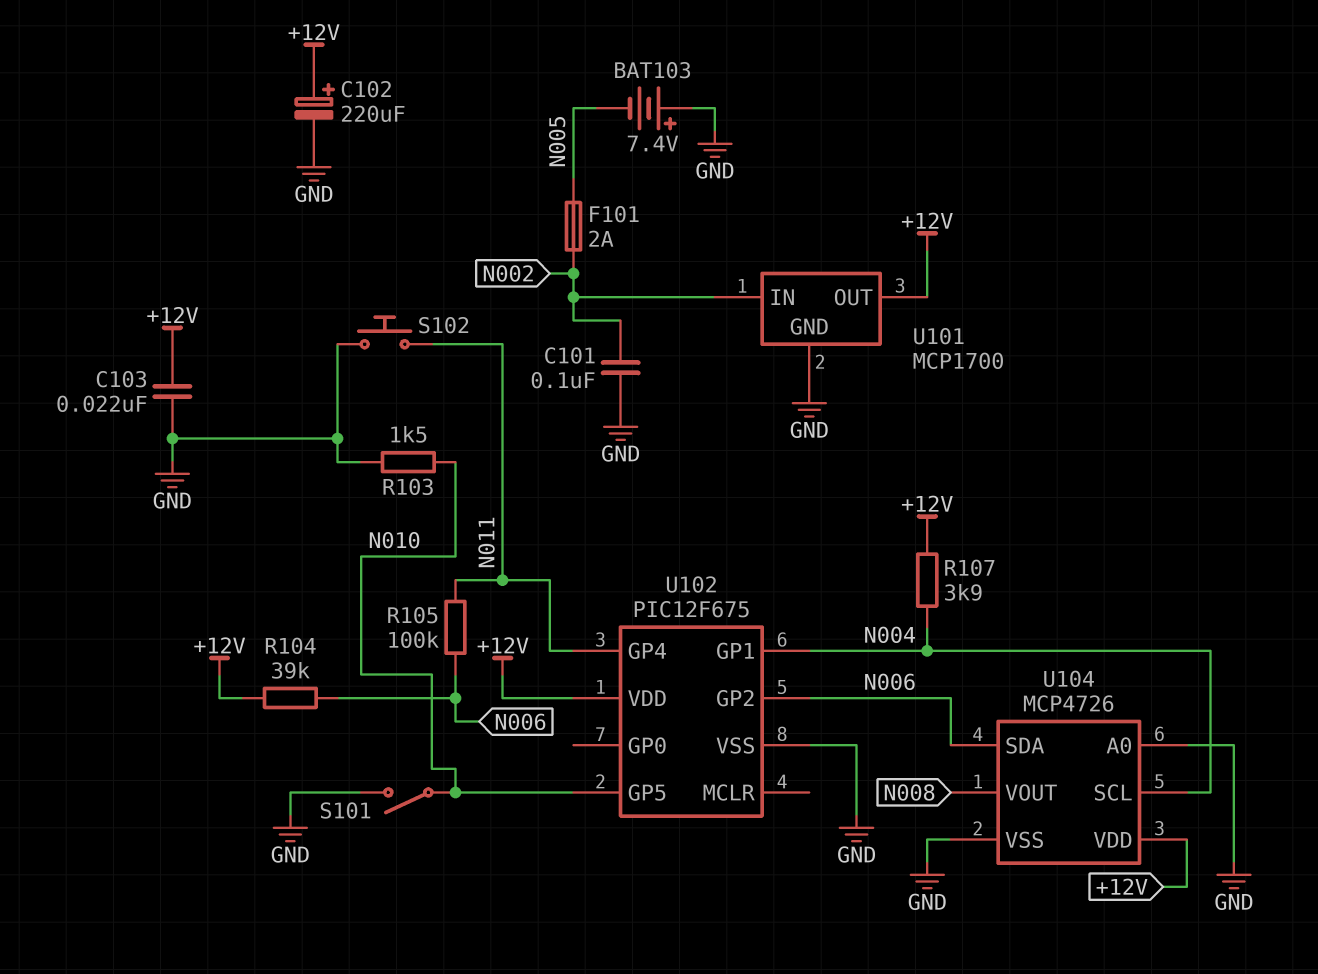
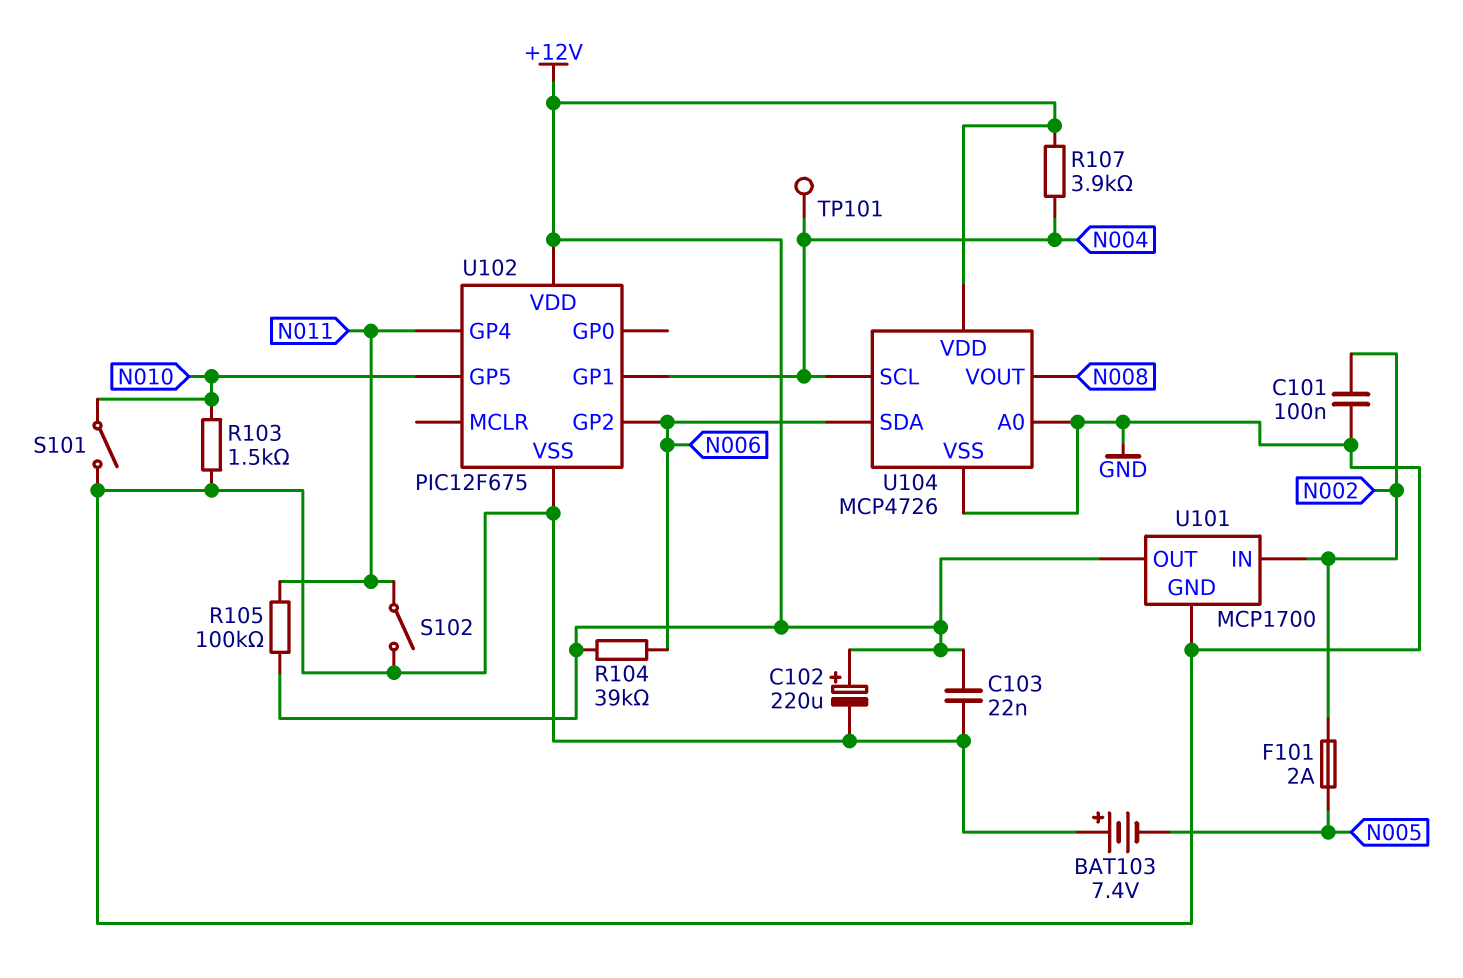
R105: 100k (N006, N011) -> 100k (+12V, N011)
S102: button (GND, N011) -> switch (GND, N011)
TP101: none -> test point (N004)

